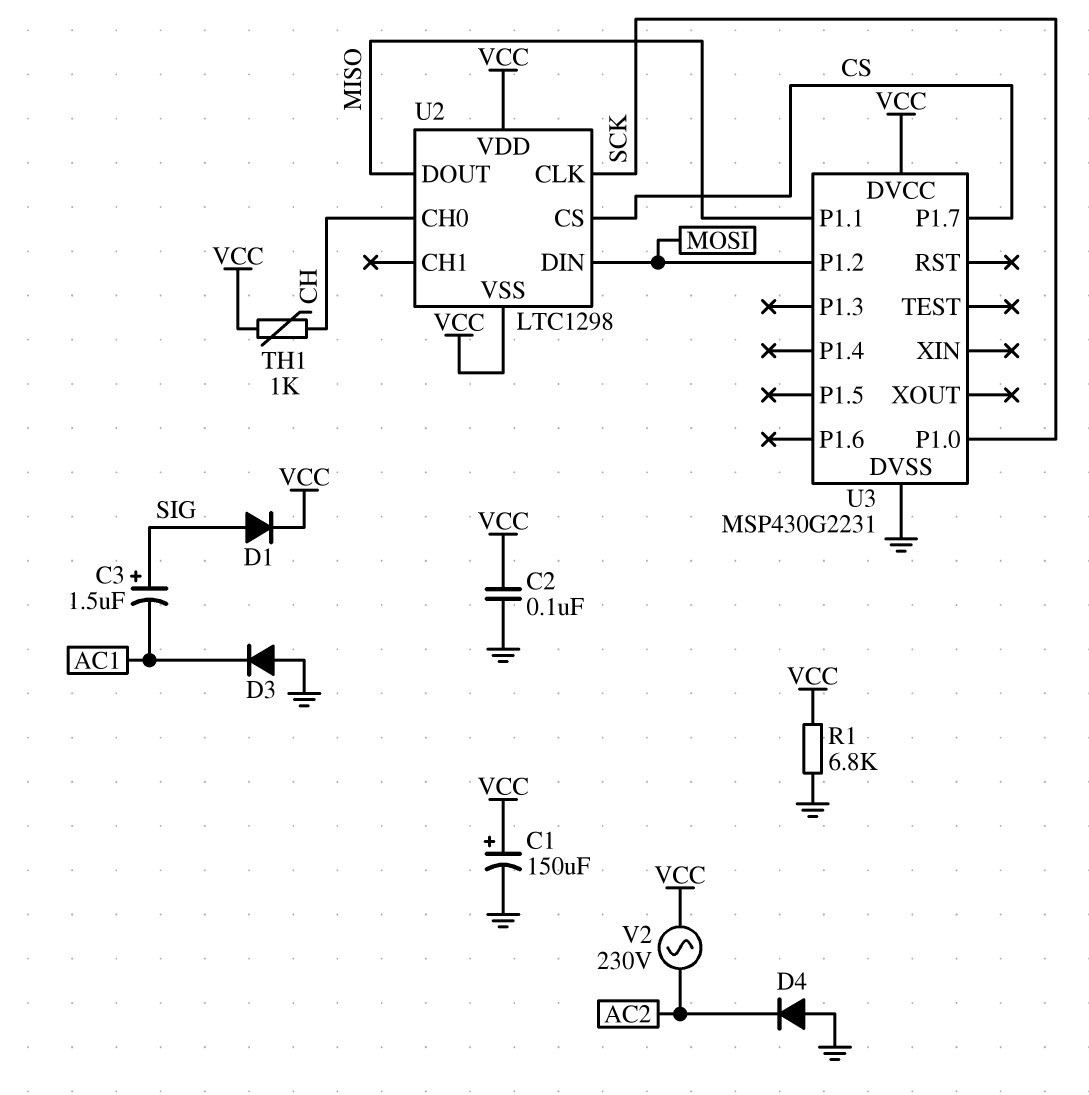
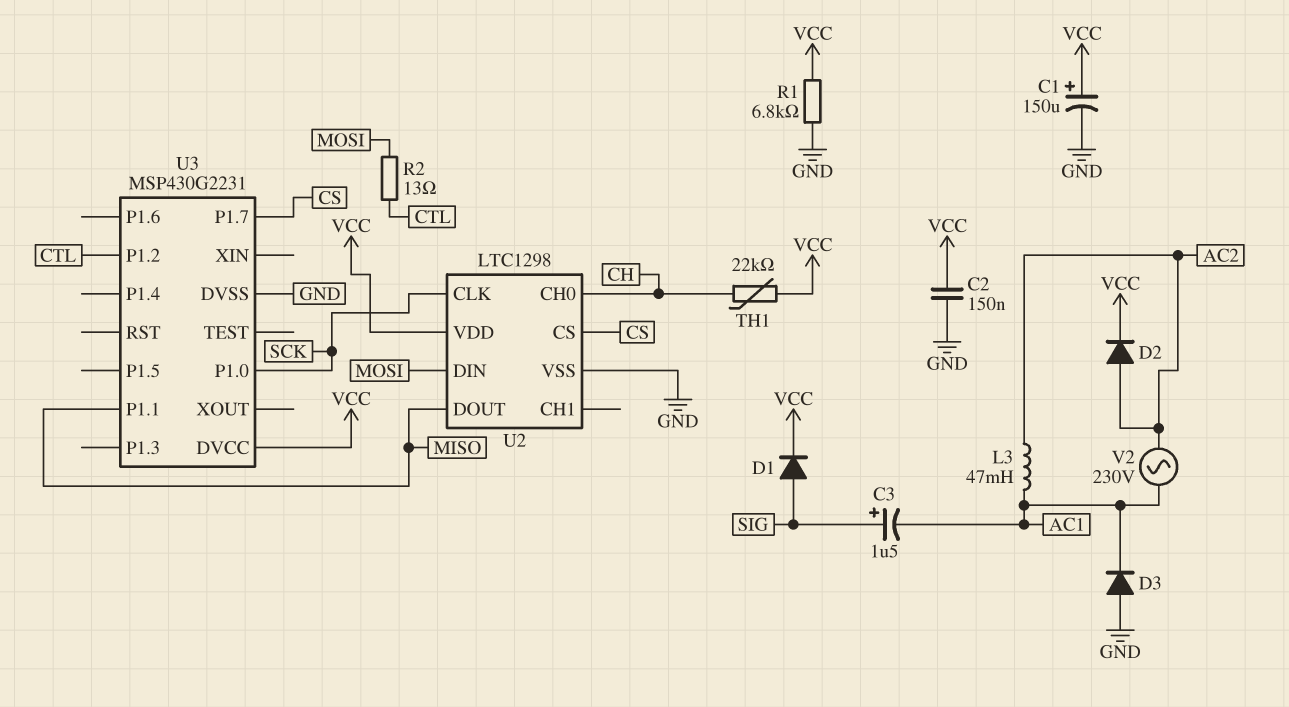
C2: 100nF (GND, VCC) -> 150nF (GND, VCC)
D2: none -> diode (A AC2, K VCC)
D4: diode (A GND, K AC2) -> none
L3: none -> 47mH (AC1, AC2)
R2: none -> 13 (CTL, MOSI)
TH1: 1k (CH, VCC) -> 22k (CH, VCC)
U2 pin VSS: VCC -> GND
U3 pin P1.2: MOSI -> CTL
V2: AC 230V (AC2, VCC) -> AC 230V (AC1, AC2)

